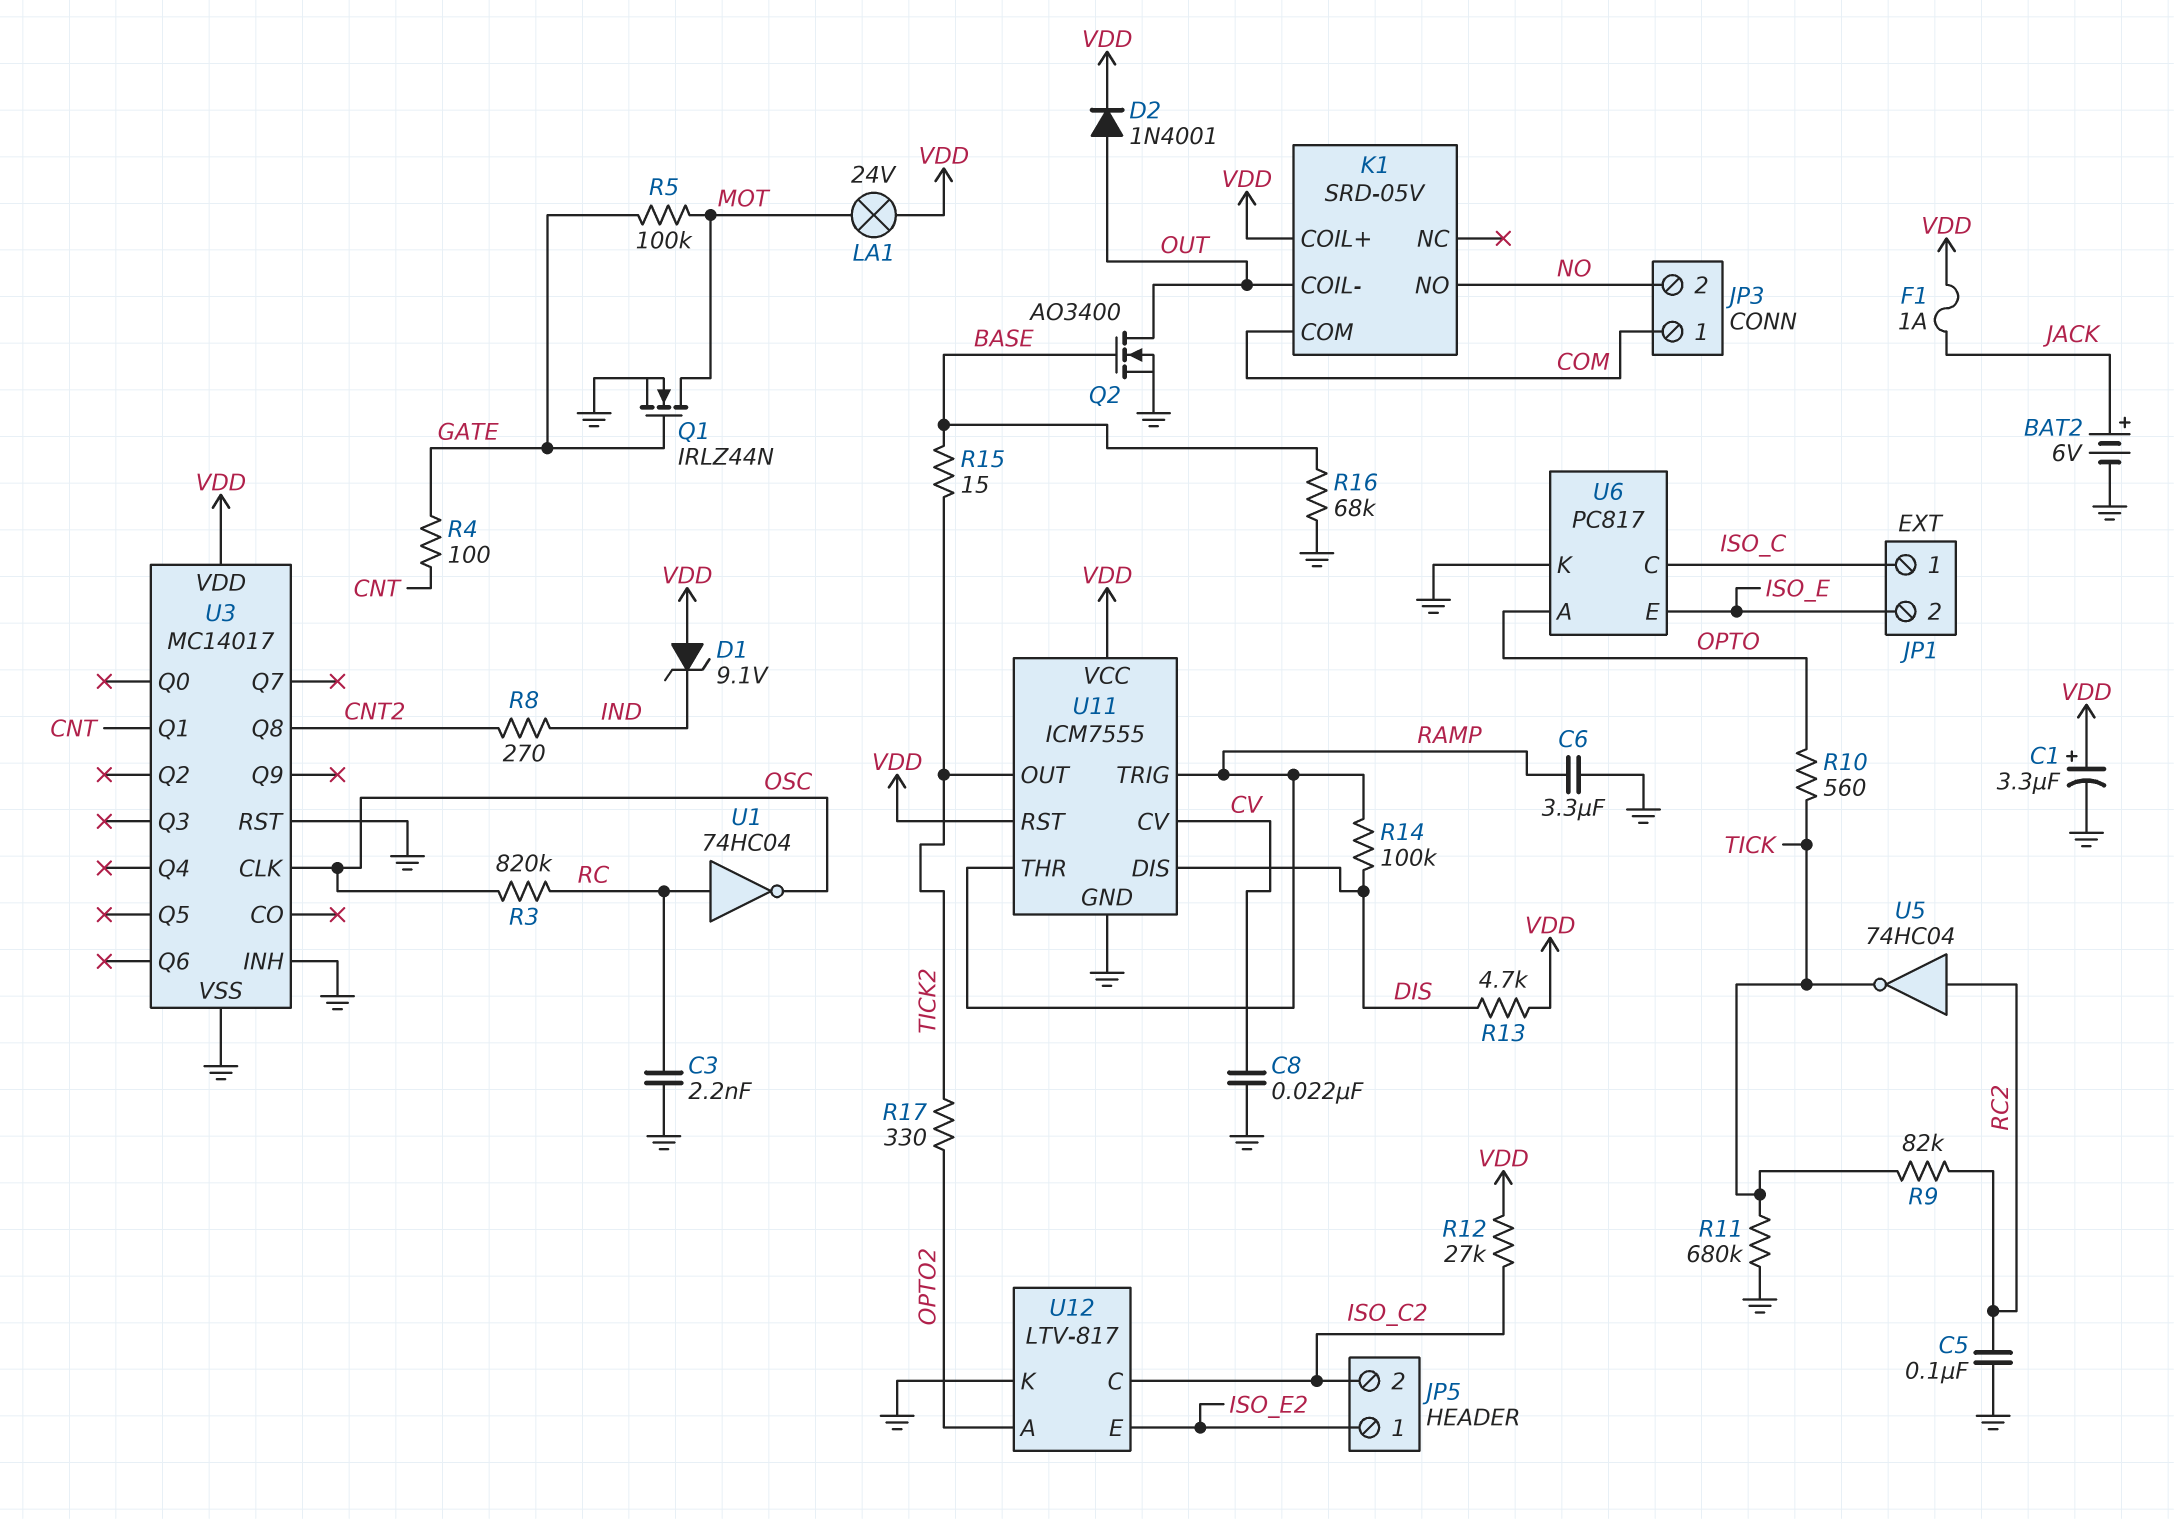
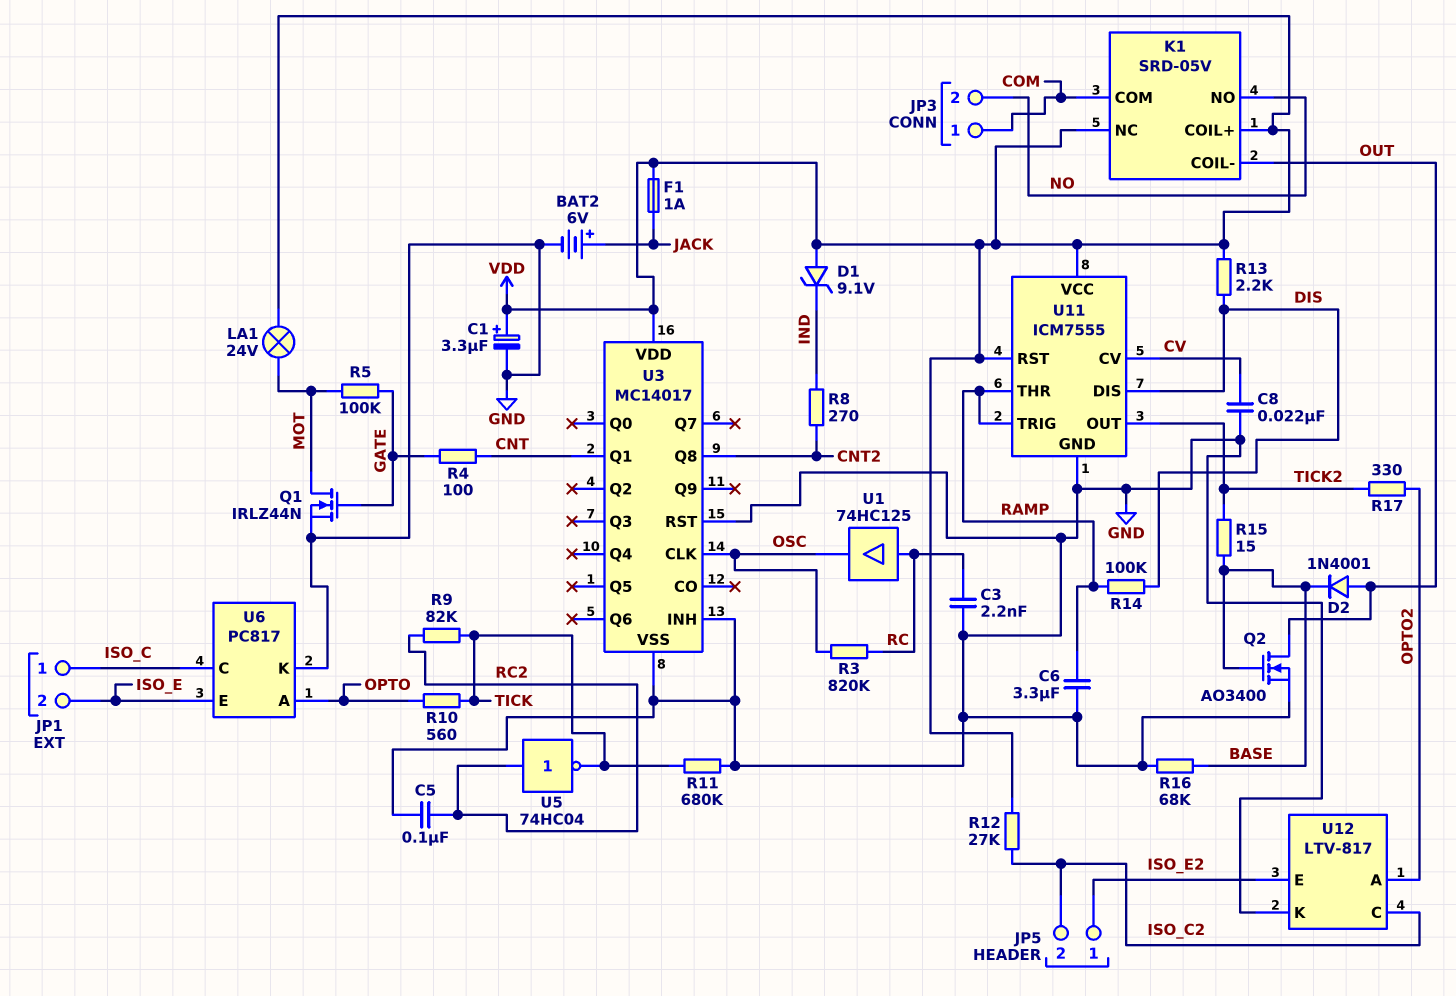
D2: diode 1N4001 (A OUT, K VDD) -> diode 1N4001 (A OUT, K BASE)
K1 pin NC: none -> VDD
R13: 4.7k (DIS, VDD) -> 2.2k (DIS, VDD)
U1: NOT 74HC04 (in RC, out OSC) -> buffer 74HC125 (in RC, out OSC)

